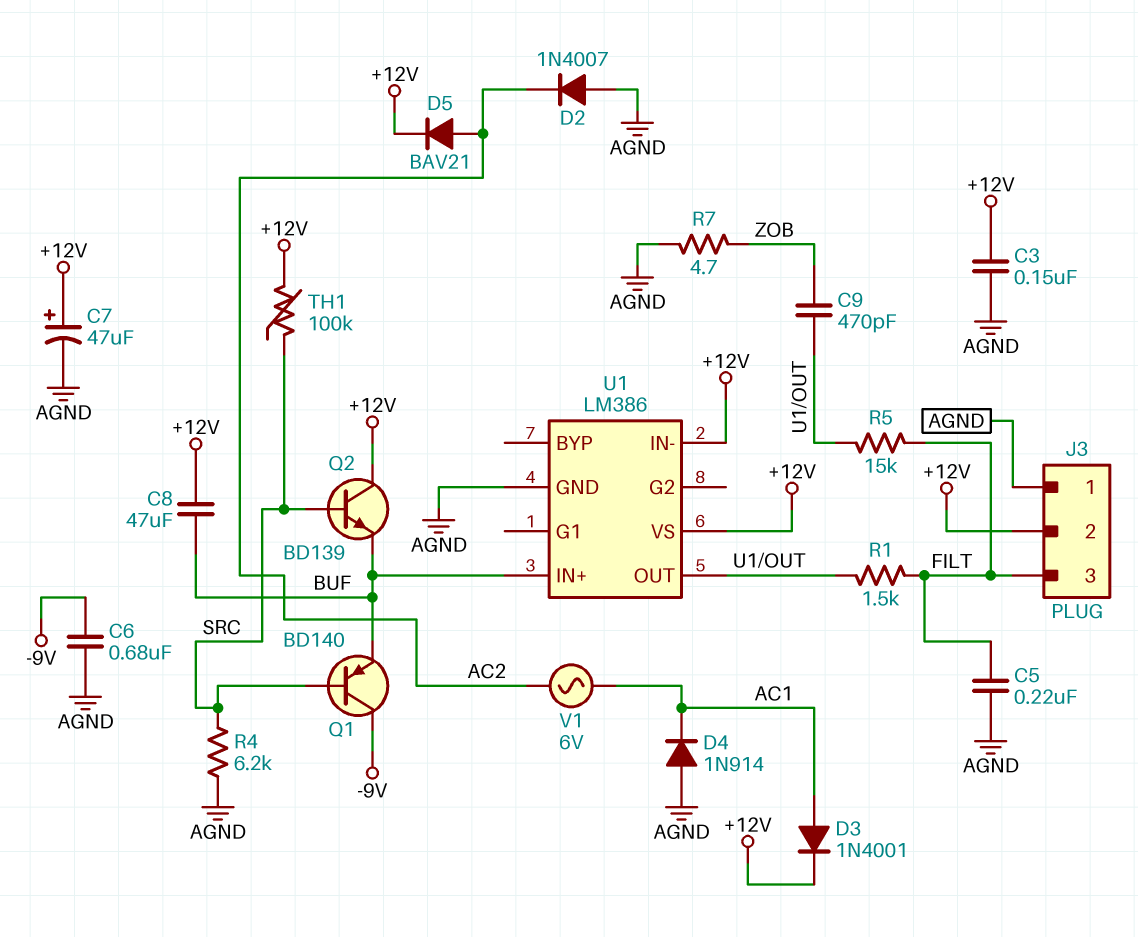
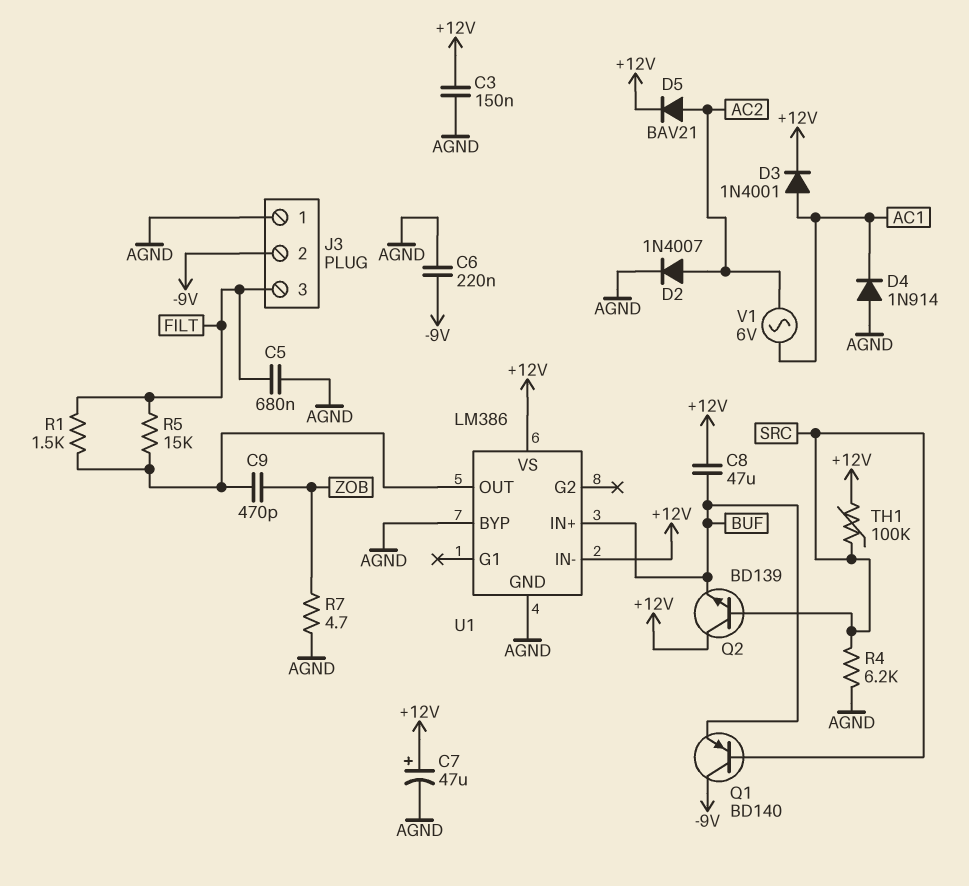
C5: 220nF (AGND, FILT) -> 680nF (AGND, FILT)
C6: 680nF (-9V, AGND) -> 220nF (-9V, AGND)
D2: diode 1N4007 (A AGND, K AC2) -> diode 1N4007 (A AC2, K AGND)
J3 pin 2: +12V -> -9V
U1 pin BYP: none -> AGND

